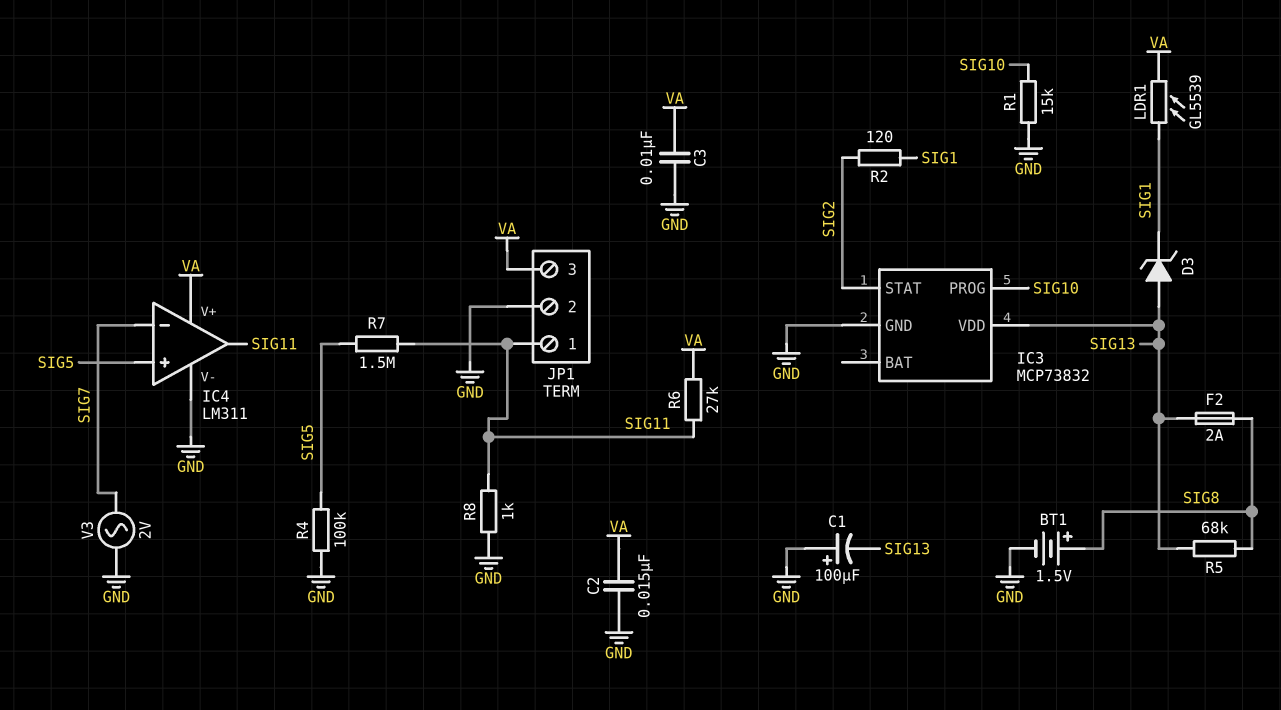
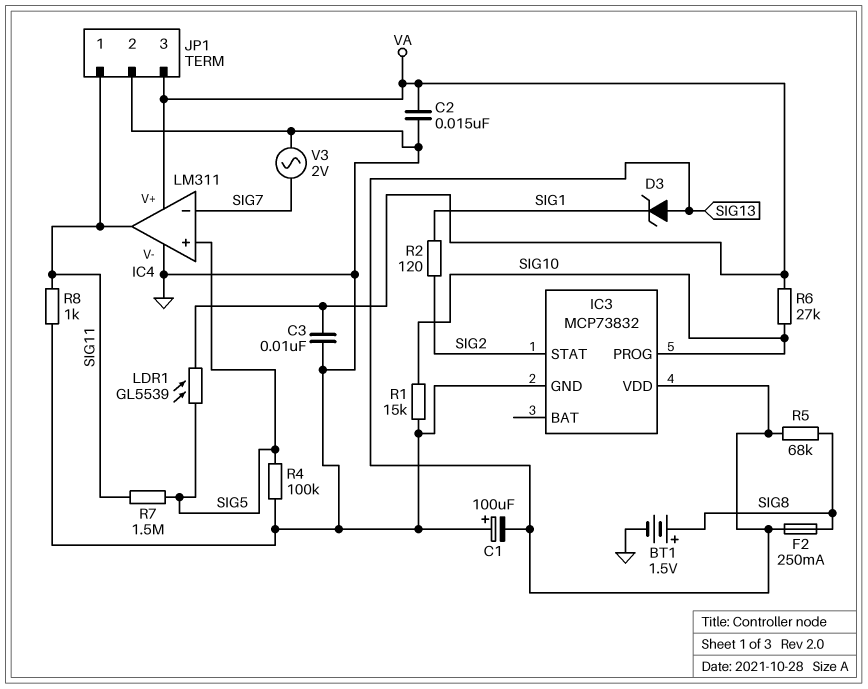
F2: 2A (SIG8, SIG13) -> 250mA (SIG8, SIG13)
LDR1: GL5539 (SIG1, VA) -> GL5539 (SIG5, VA)
R6: 27k (SIG11, VA) -> 27k (SIG10, VA)

